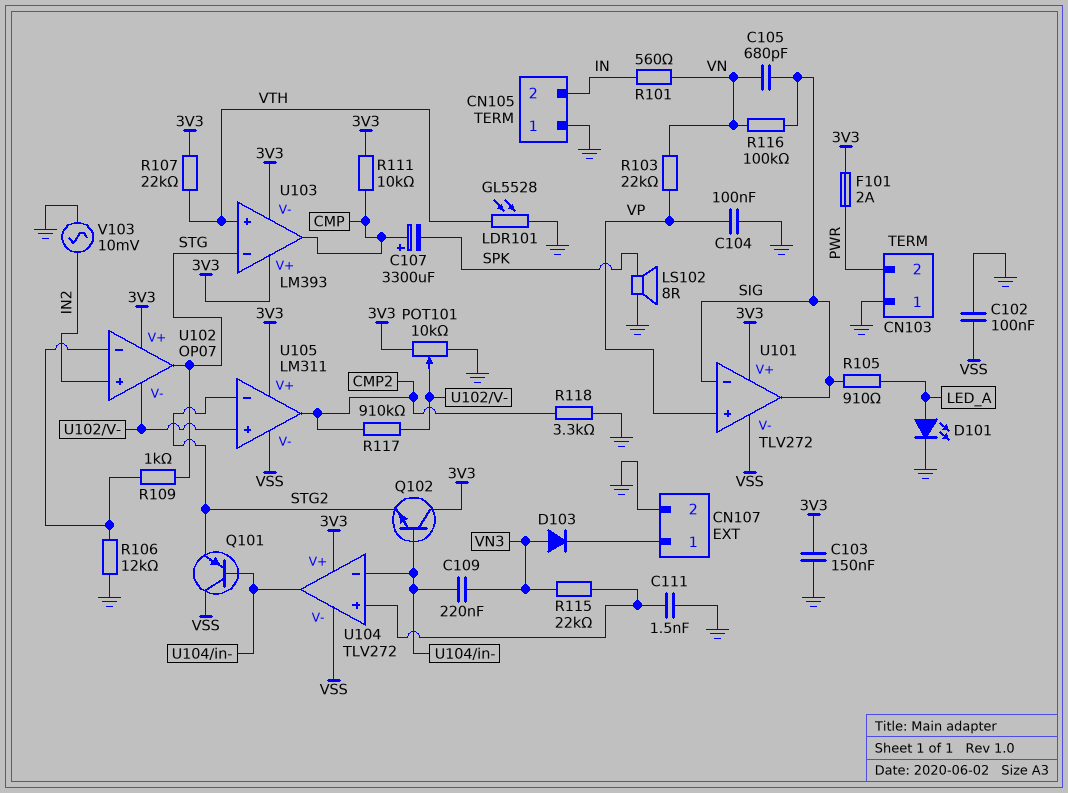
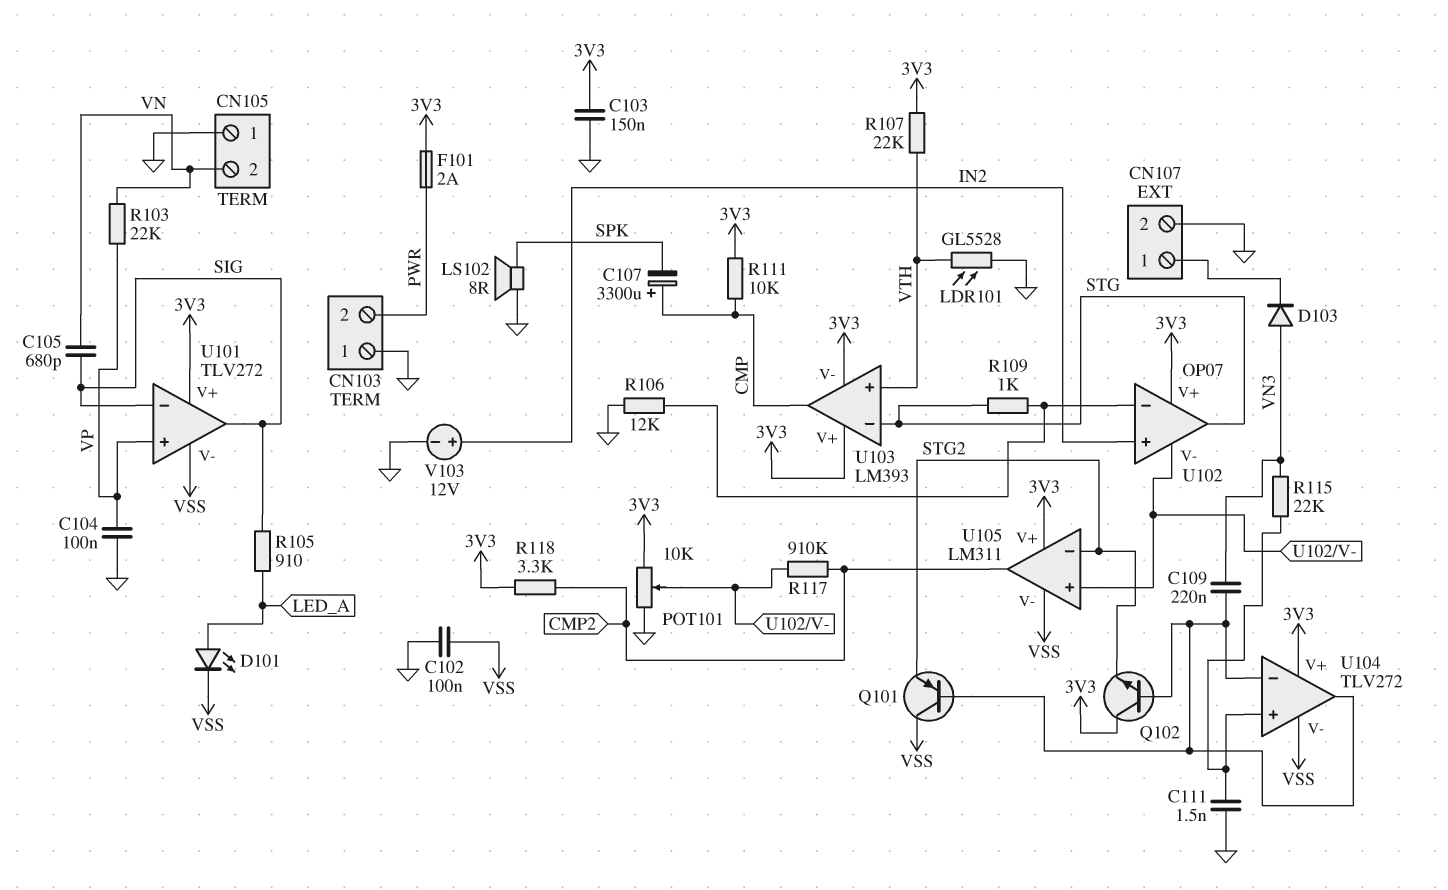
CN105 pin 2: IN -> VN
D101: LED (A LED_A, K GND) -> LED (A LED_A, K VSS)
R101: 560 (IN, VN) -> none
R116: 100k (SIG, VN) -> none
R118: 3.3k (CMP2, GND) -> 3.3k (3V3, CMP2)
V103: AC 10mV (GND, IN2) -> 12V (plus IN2, minus GND)

